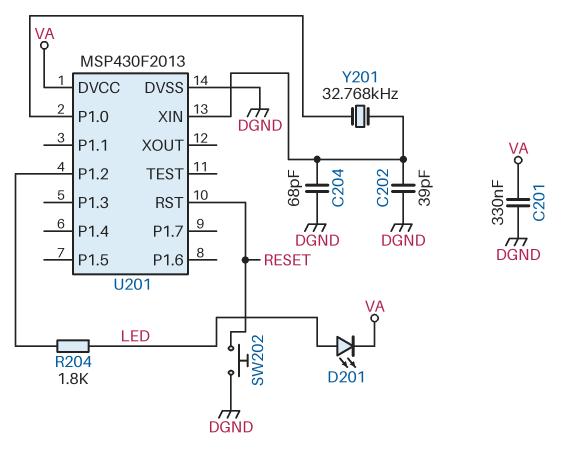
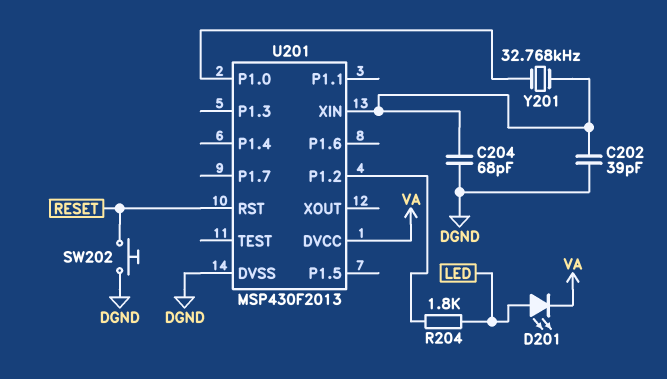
C201: 330nF (DGND, VA) -> none

